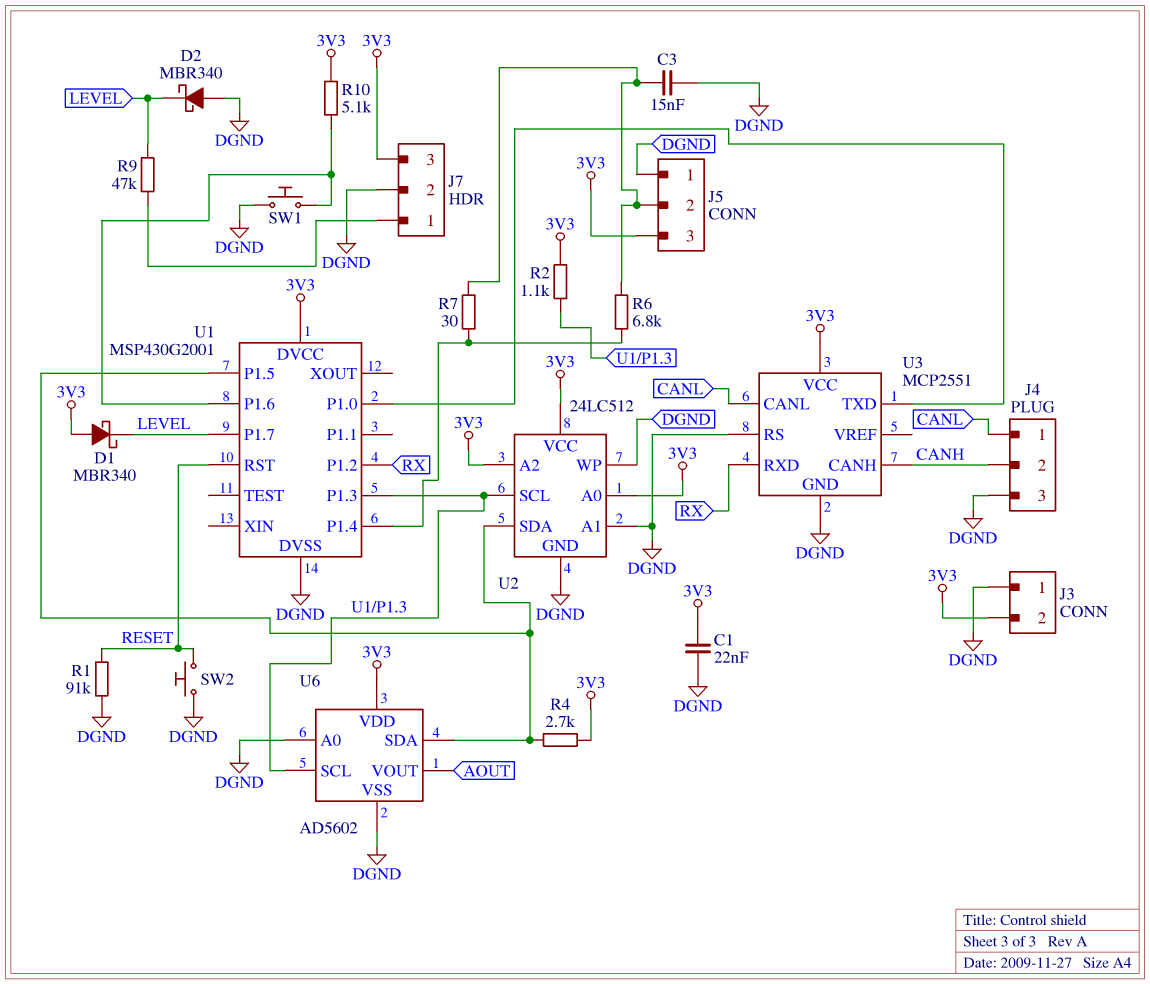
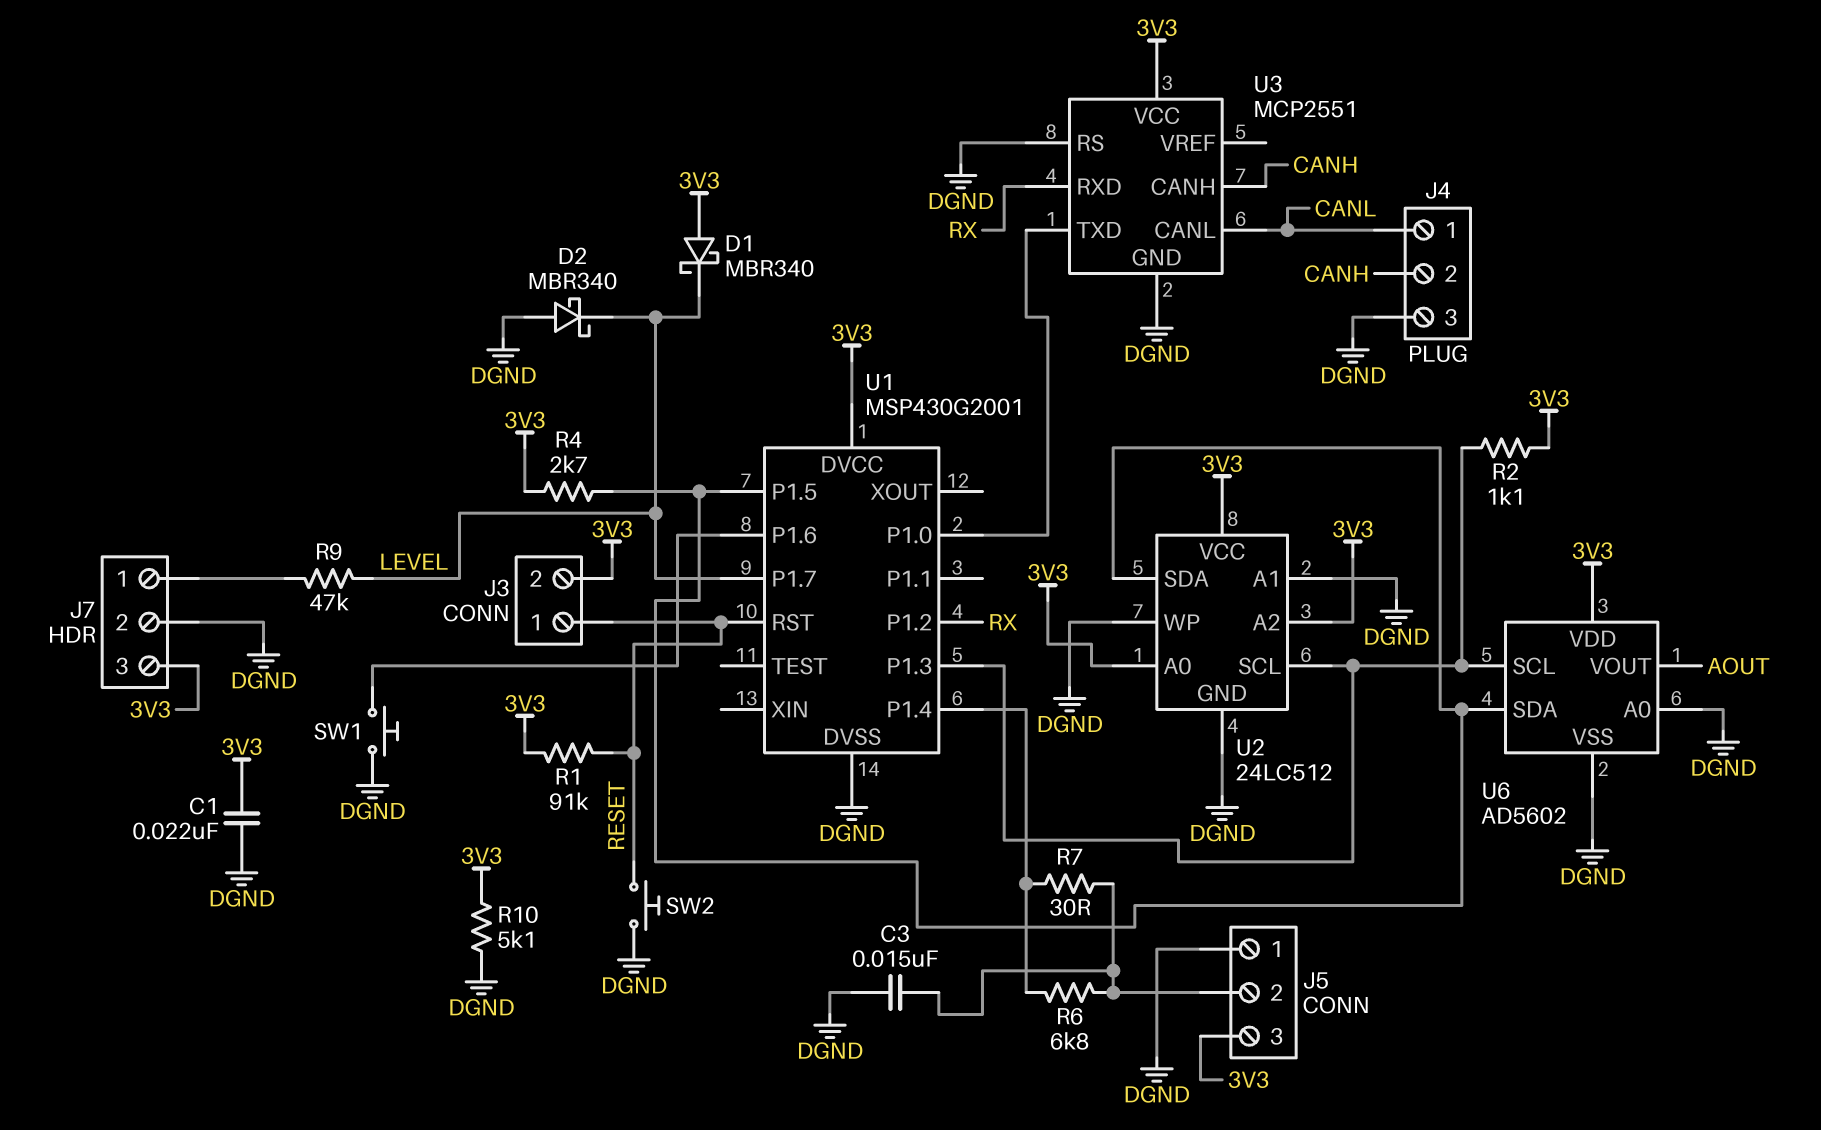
J3 pin 1: DGND -> RESET
R1: 91k (DGND, RESET) -> 91k (3V3, RESET)
R10: 5.1k (3V3, U1/P1.6) -> 5.1k (3V3, DGND)

